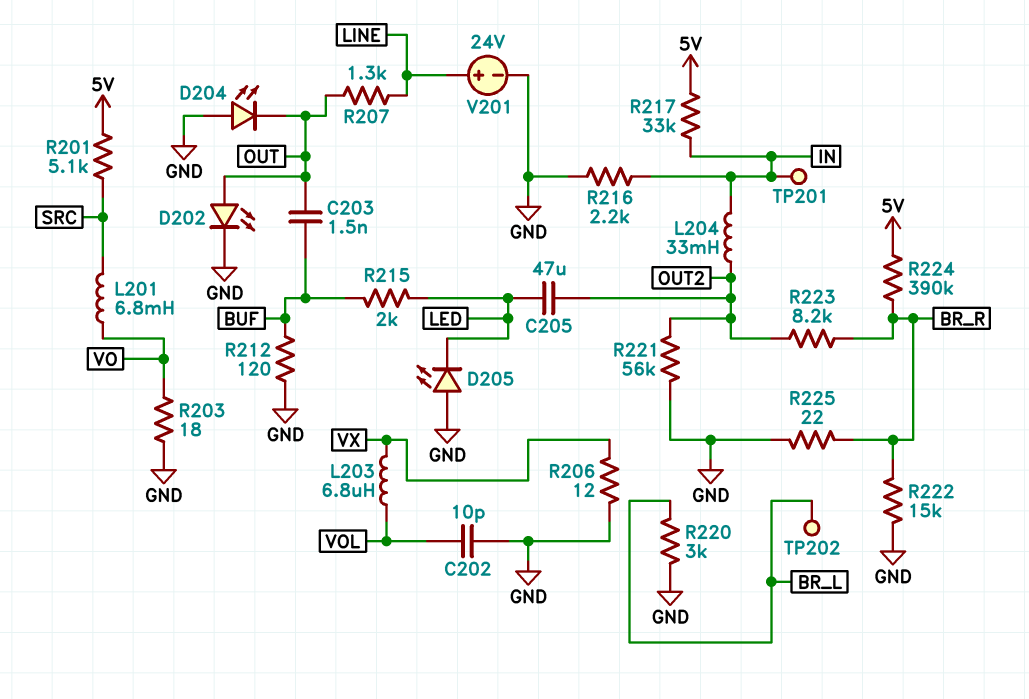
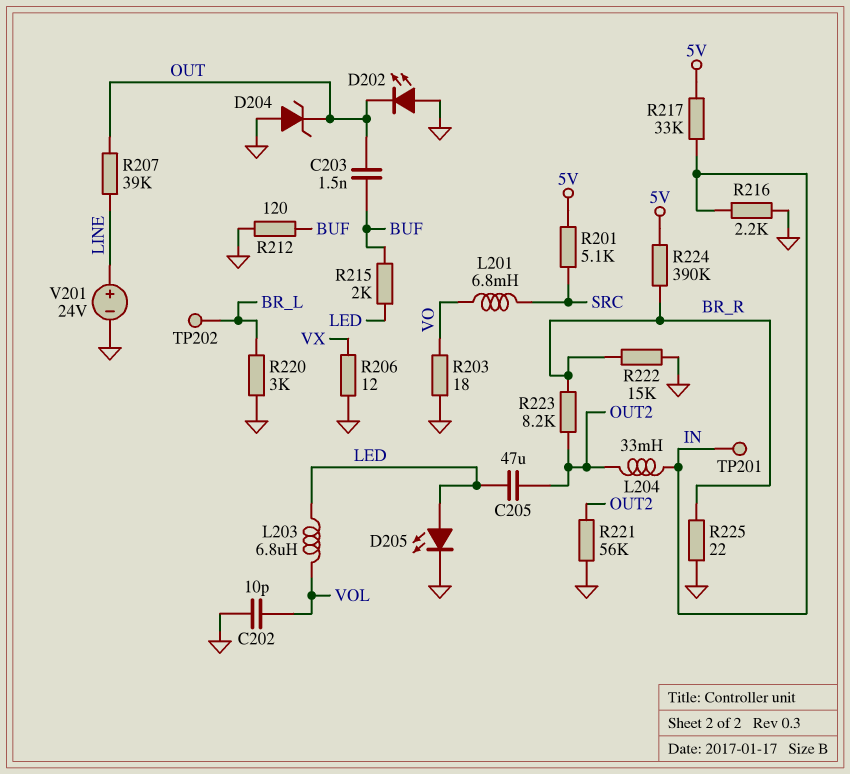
D202: LED (A OUT, K GND) -> LED (A GND, K OUT)
D204: LED (A GND, K OUT) -> zener (A GND, K OUT)
D205: LED (A GND, K LED) -> LED (A LED, K GND)
L203: 6.8uH (VOL, VX) -> 6.8uH (LED, VOL)
R207: 1.3k (LINE, OUT) -> 39k (LINE, OUT)

